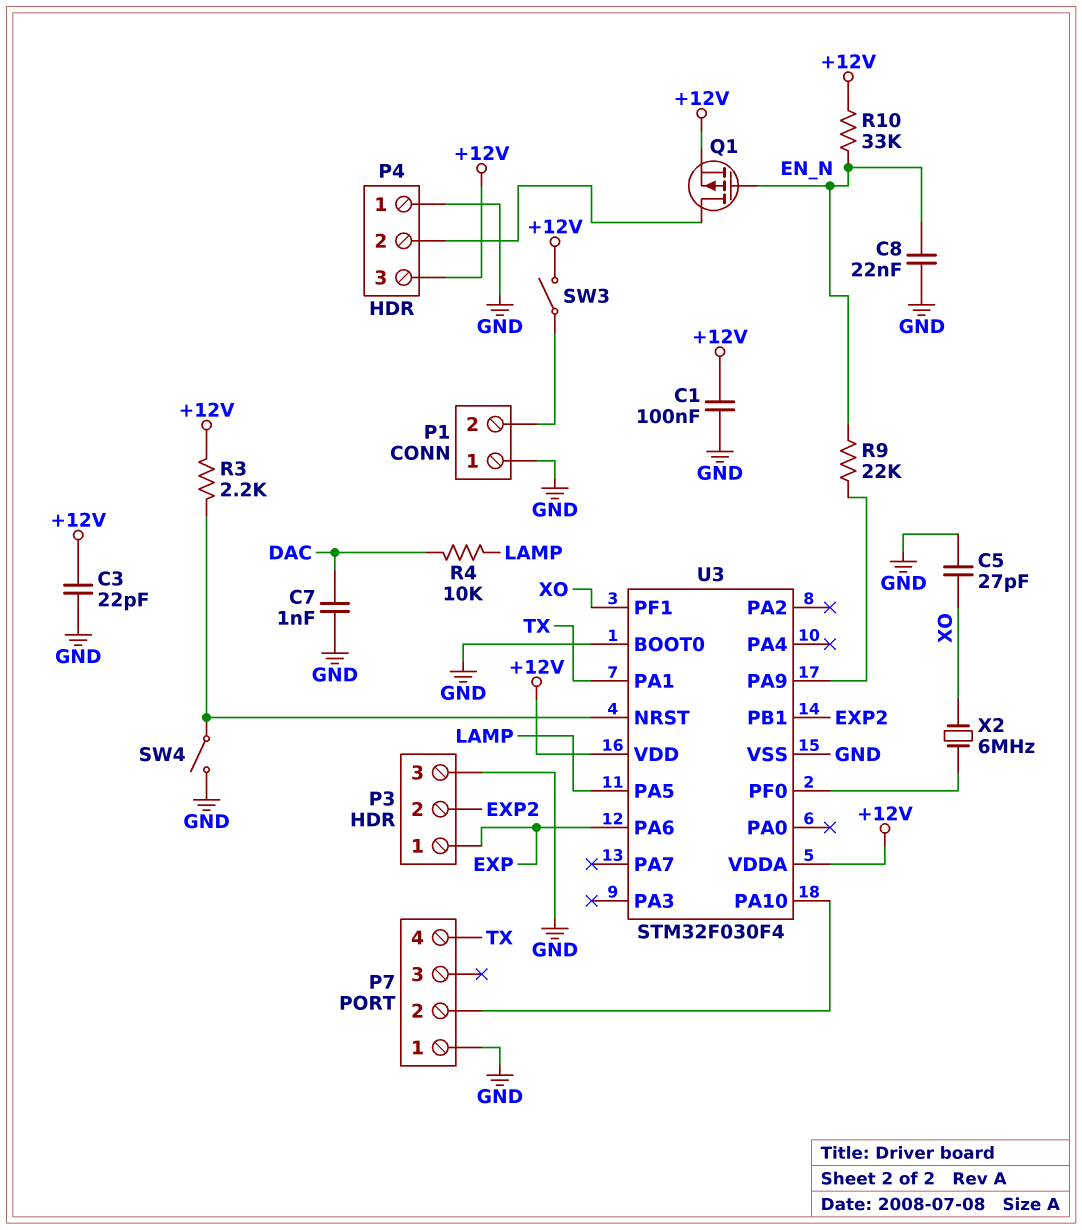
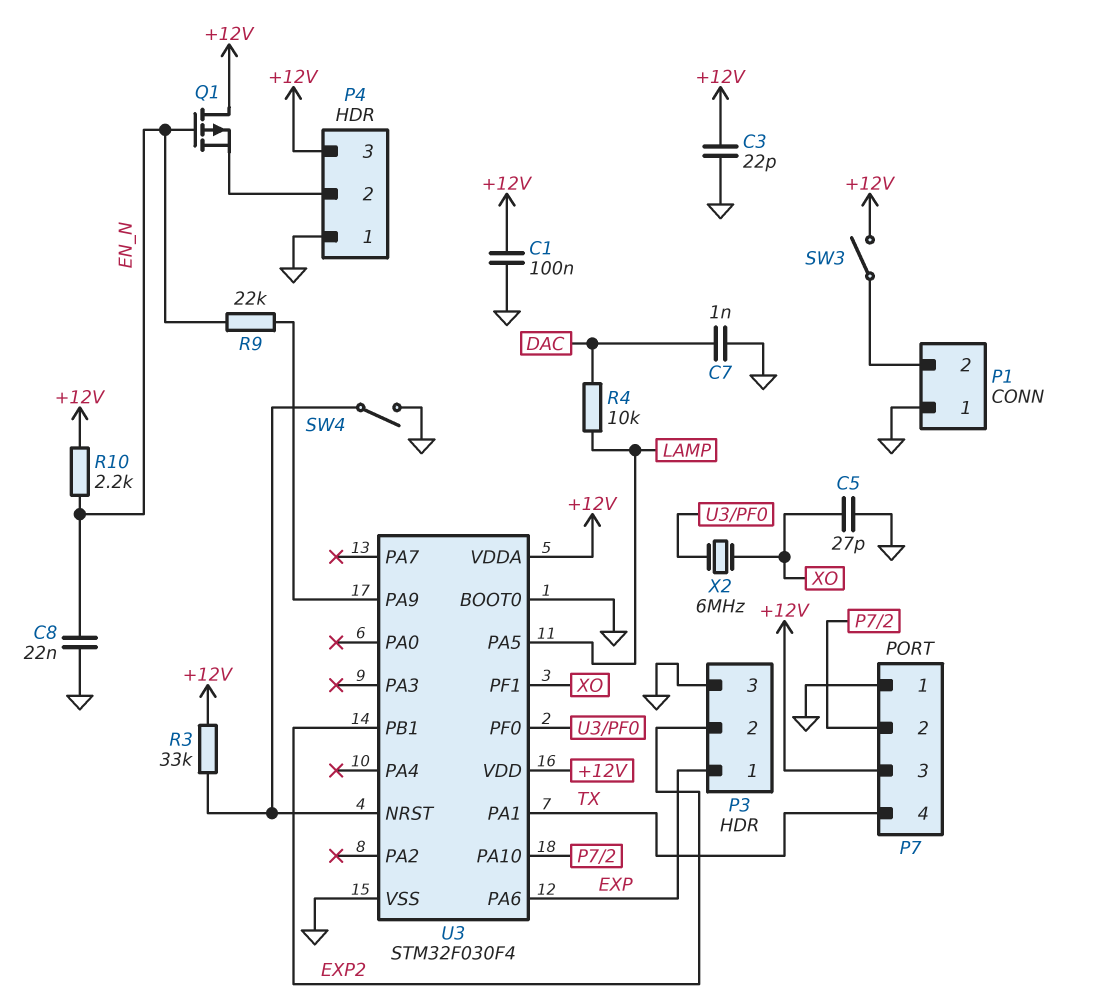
P7 pin 3: none -> +12V
Q1: PMOS (G EN_N, D P4/2, S +12V) -> PMOS (G EN_N, D +12V, S P4/2)
R3: 2.2k (+12V, U3/NRST) -> 33k (+12V, U3/NRST)
R10: 33k (+12V, EN_N) -> 2.2k (+12V, EN_N)

